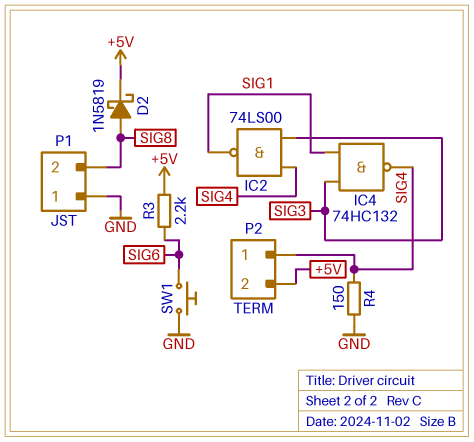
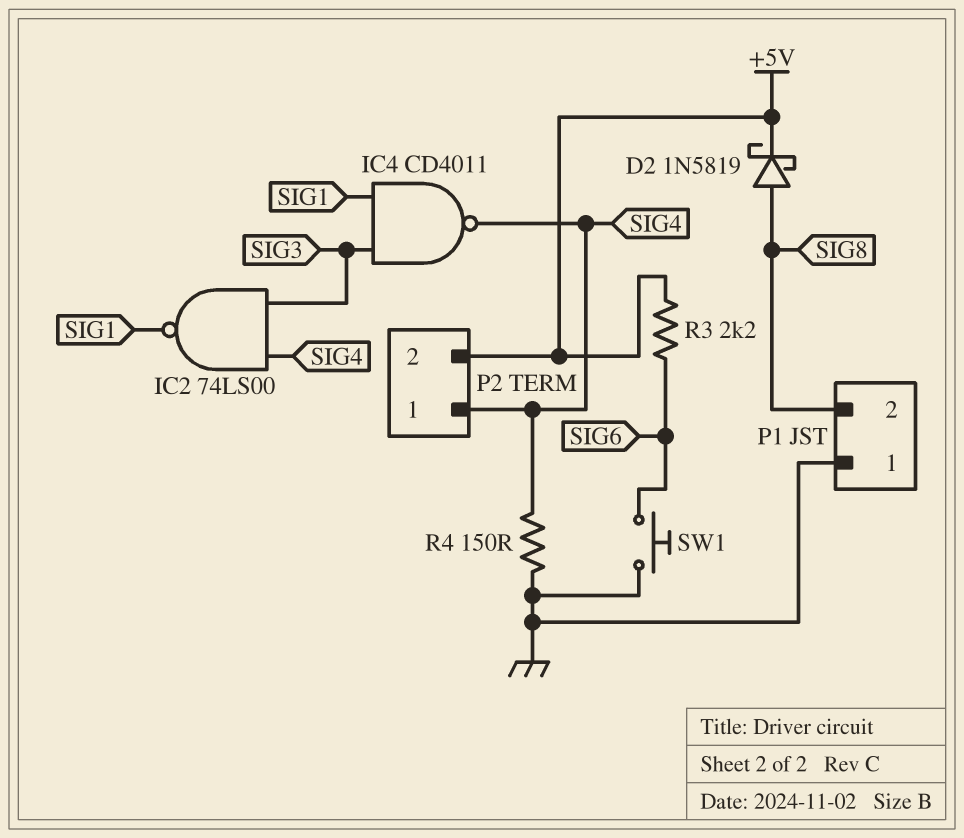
IC4: NAND 74HC132 (in SIG1, in SIG3, out SIG4) -> NAND CD4011 (in SIG1, in SIG3, out SIG4)

